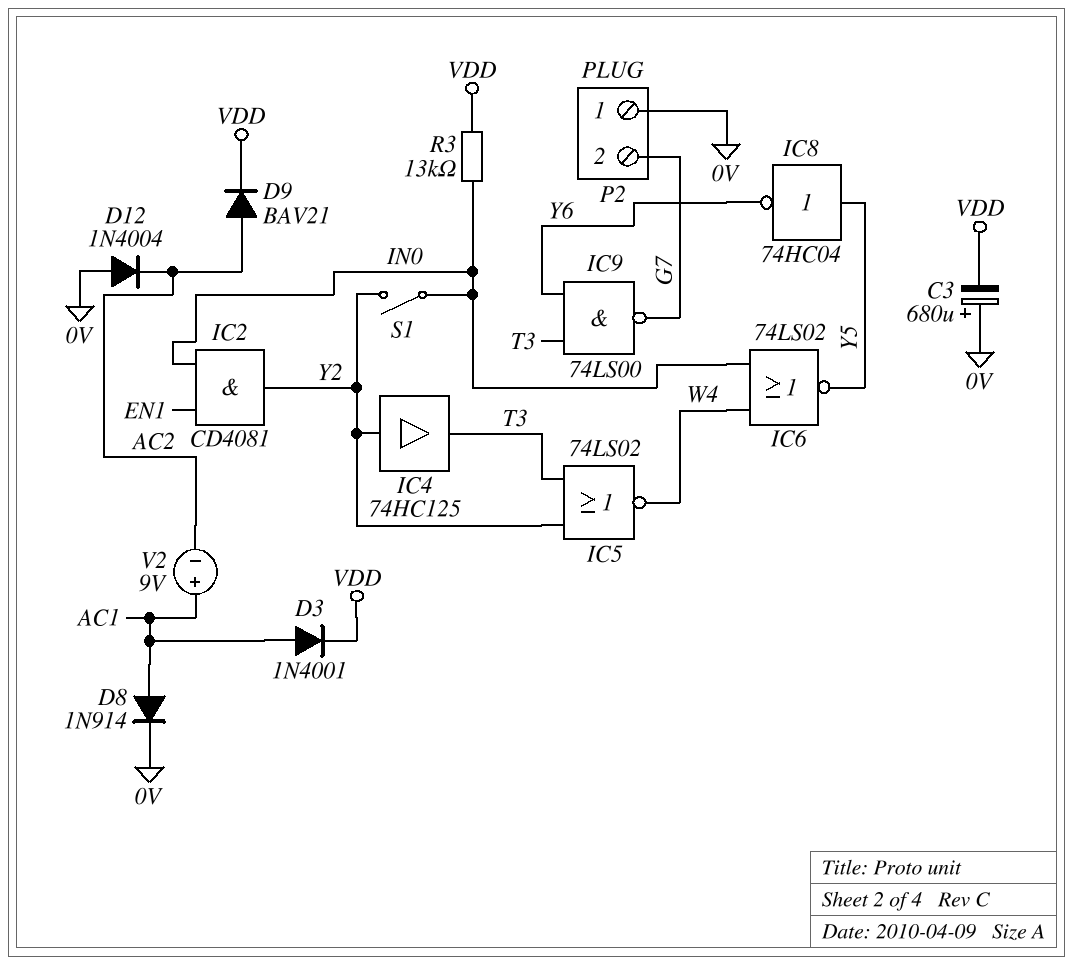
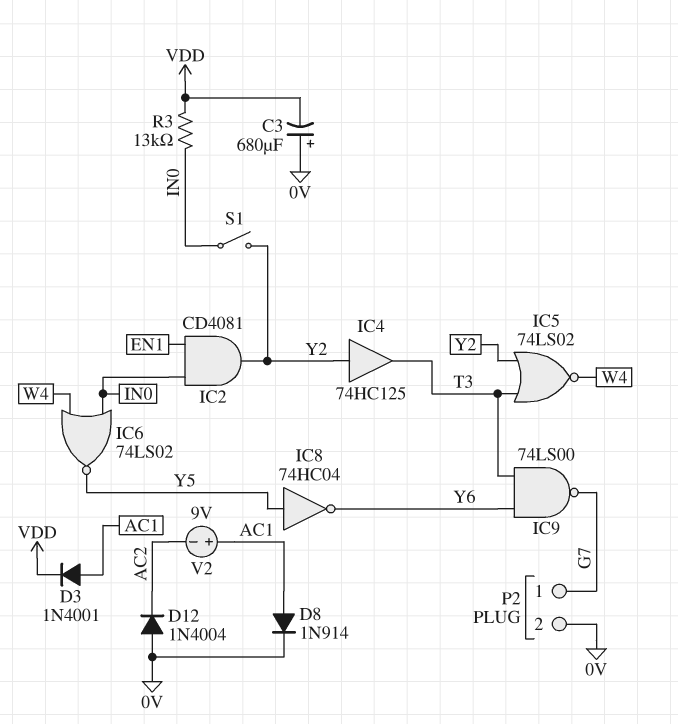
D9: diode BAV21 (A AC2, K VDD) -> none
P2 pin 1: 0V -> G7
P2 pin 2: G7 -> 0V

